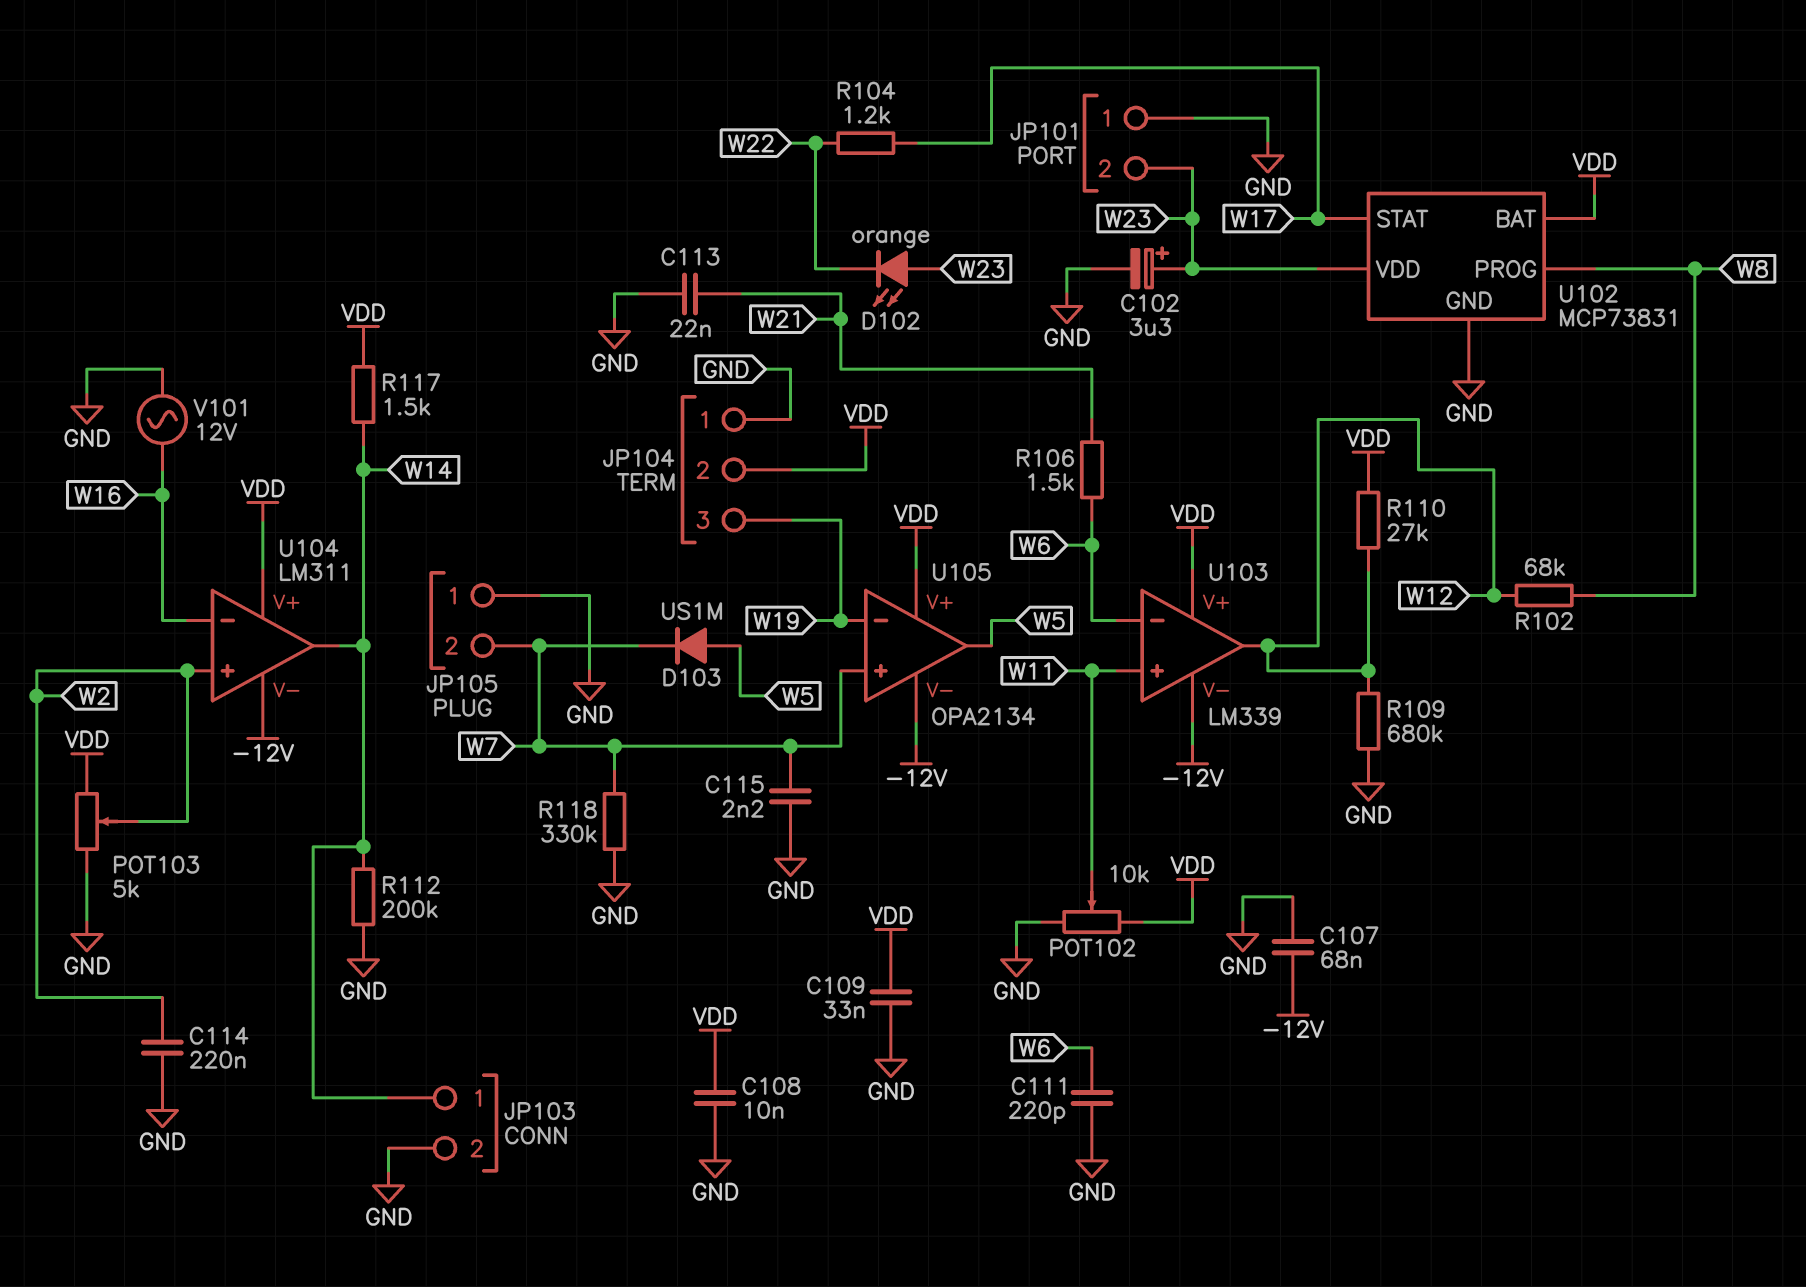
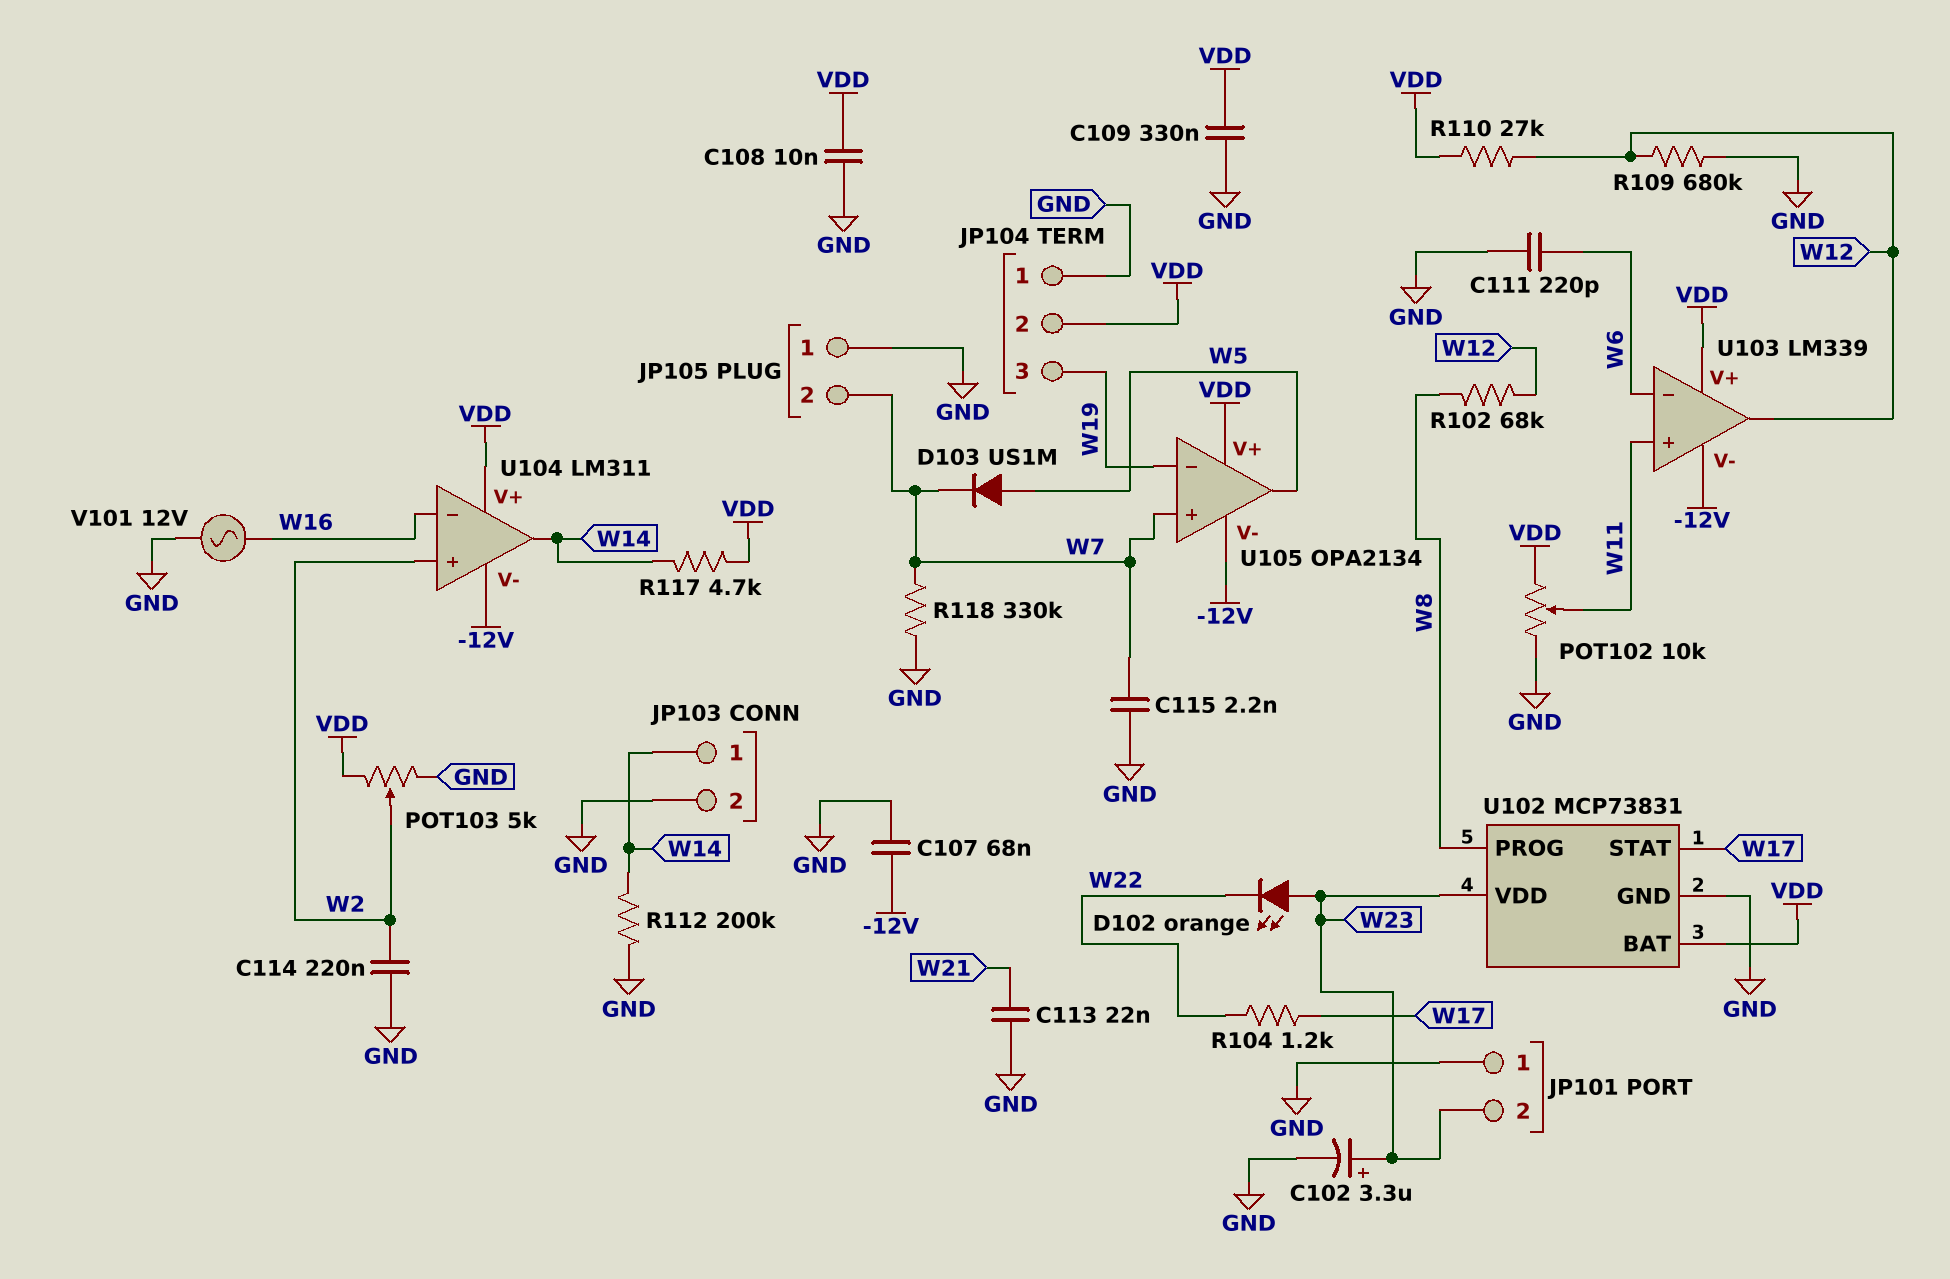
C109: 33nF (GND, VDD) -> 330nF (GND, VDD)
R106: 1.5k (W6, W21) -> none
R117: 1.5k (VDD, W14) -> 4.7k (VDD, W14)

